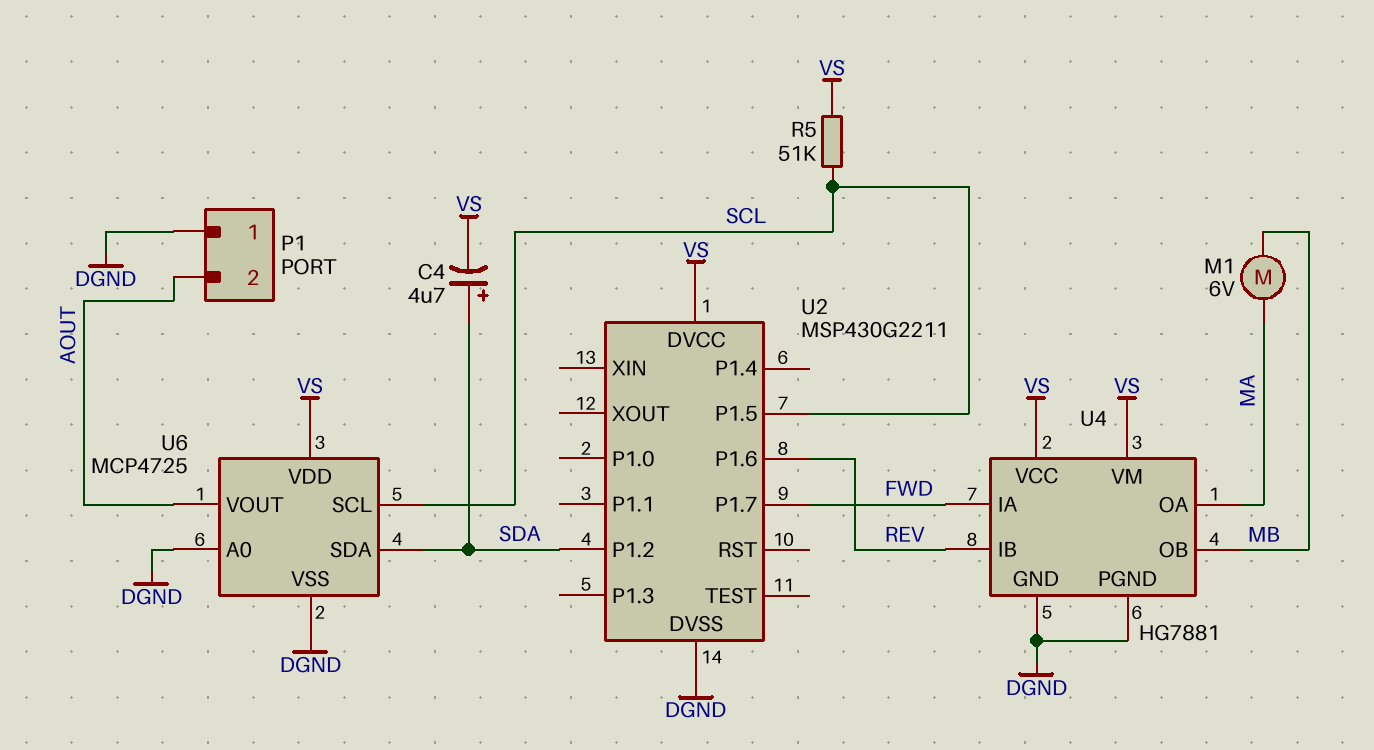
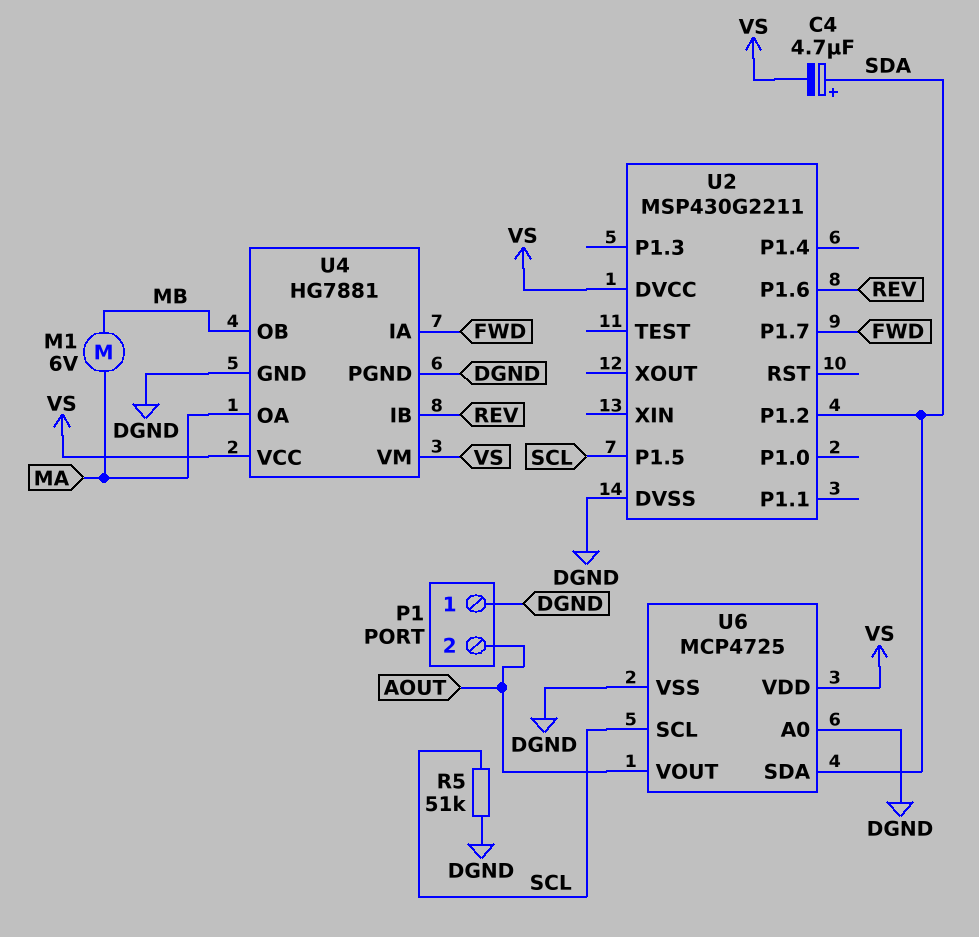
R5: 51k (SCL, VS) -> 51k (DGND, SCL)

